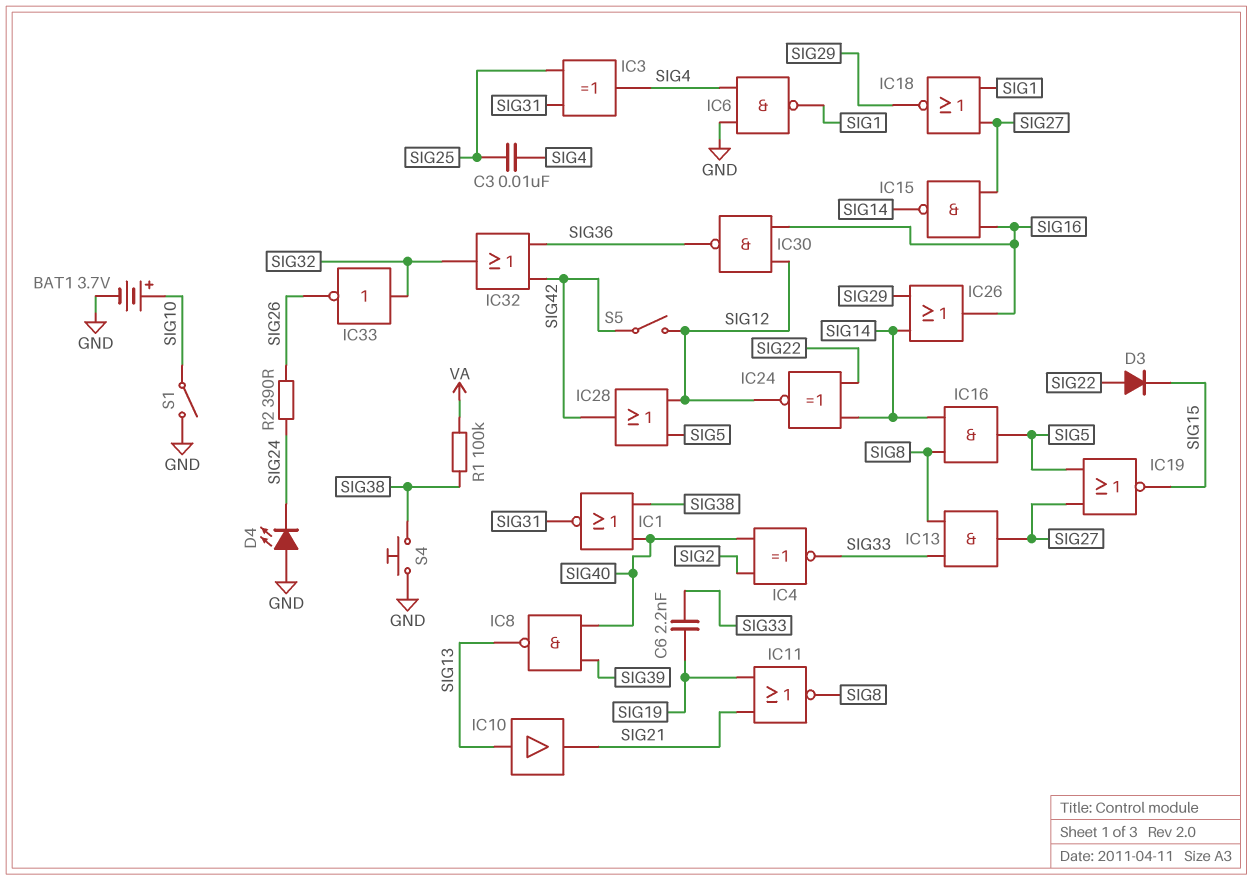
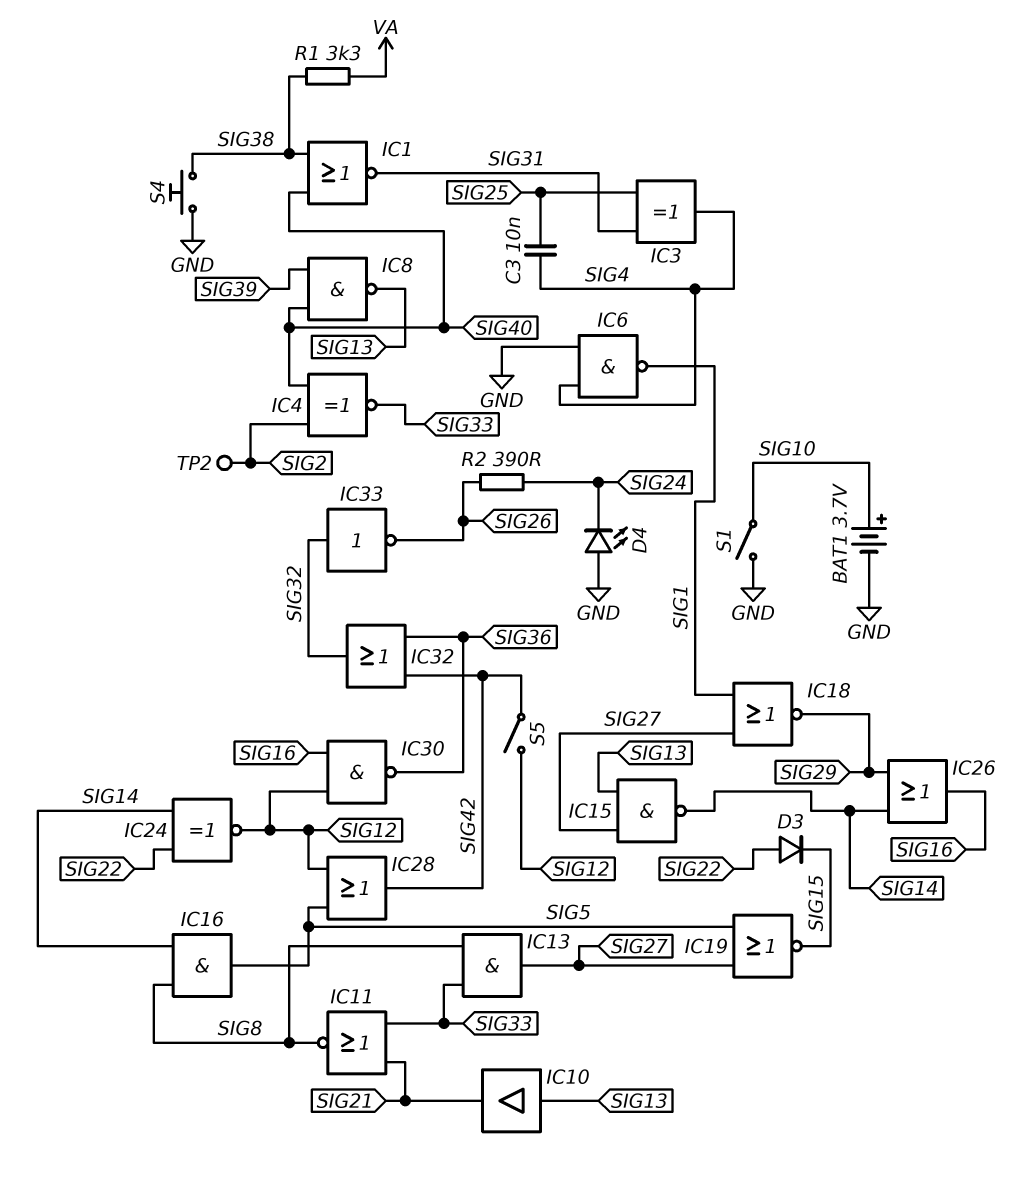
C6: 2.2nF (SIG19, SIG33) -> none
IC11: NOR (in SIG19, in SIG21, out SIG8) -> NOR (in SIG21, in SIG33, out SIG8)
IC15: NAND (in SIG16, in SIG27, out SIG14) -> NAND (in SIG13, in SIG27, out SIG14)
R1: 100k (SIG38, VA) -> 3.3k (SIG38, VA)
TP2: none -> test point (SIG2)

